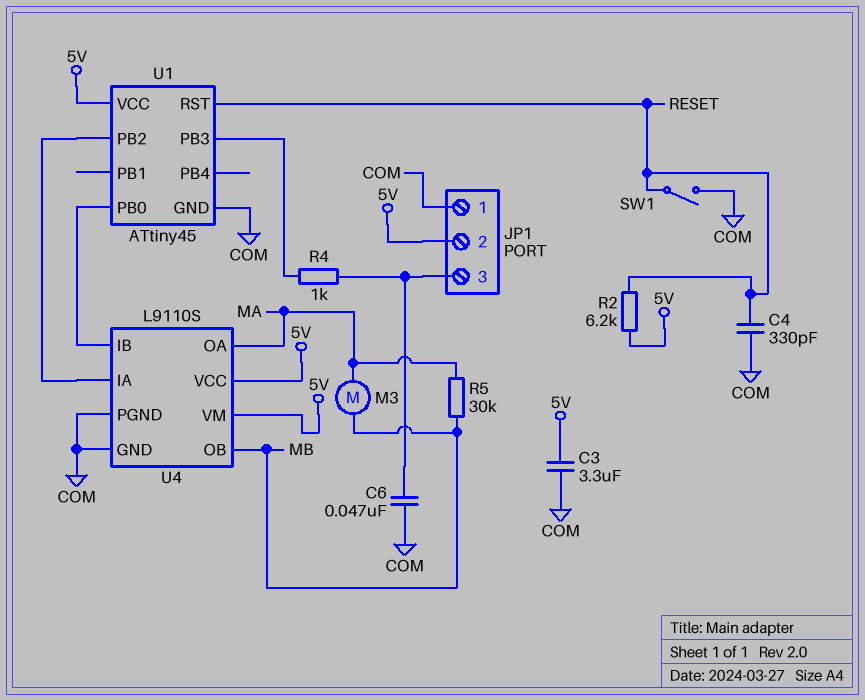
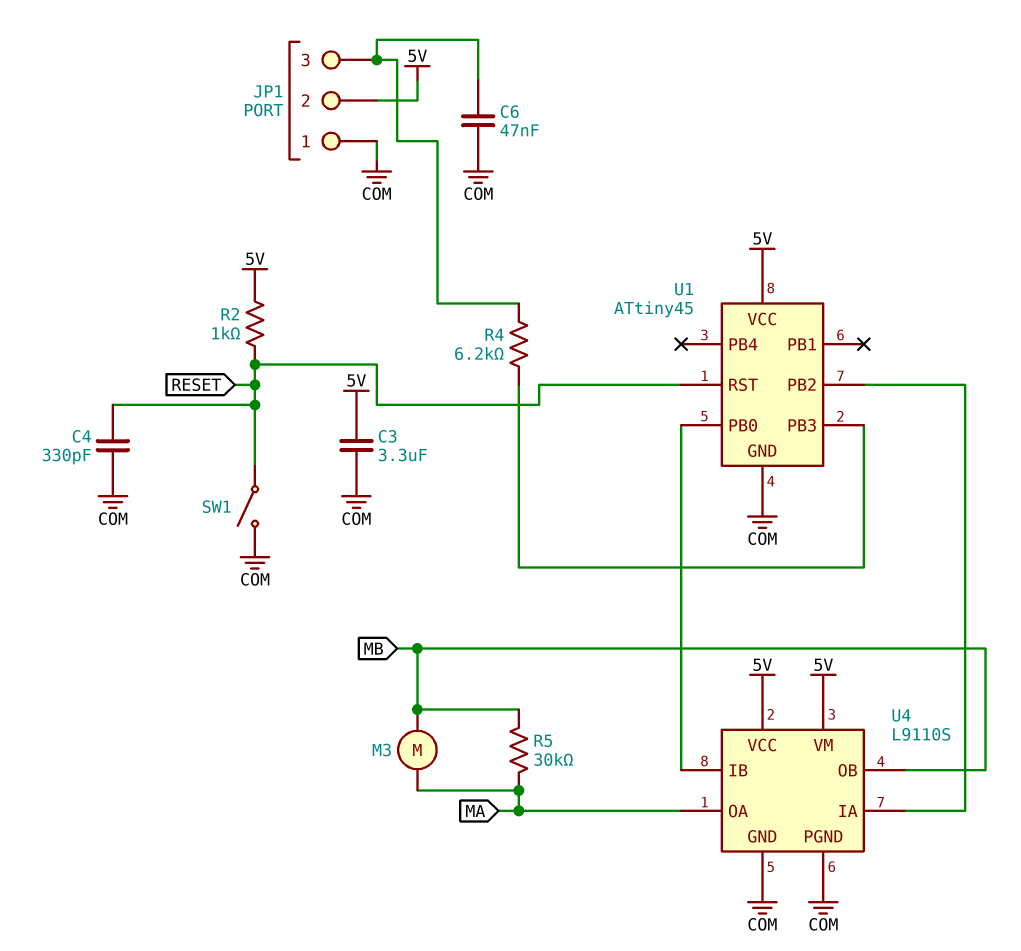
R2: 6.2k (5V, RESET) -> 1k (5V, RESET)
R4: 1k (JP1/3, U1/PB3) -> 6.2k (JP1/3, U1/PB3)

